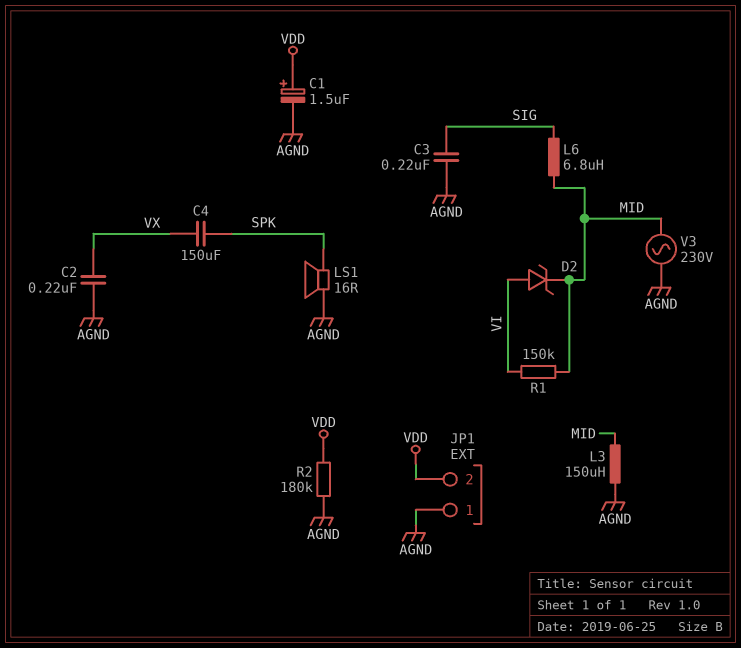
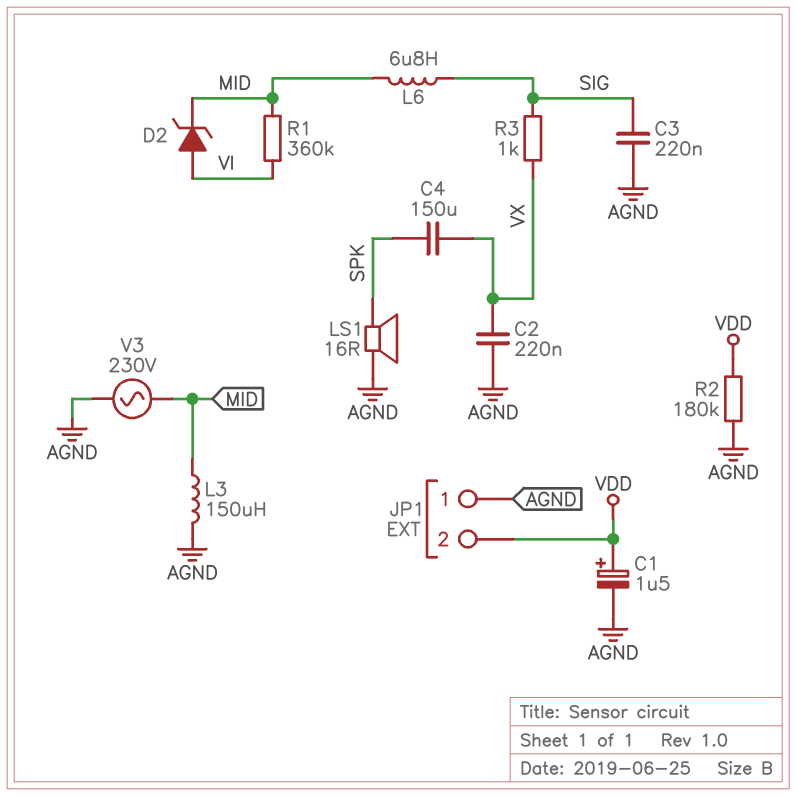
R1: 150k (MID, VI) -> 360k (MID, VI)
R3: none -> 1k (SIG, VX)

